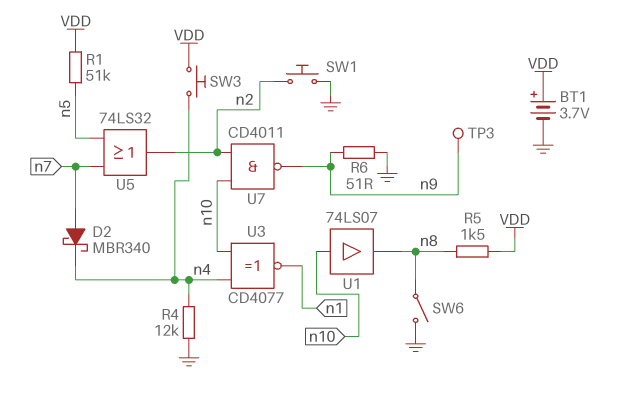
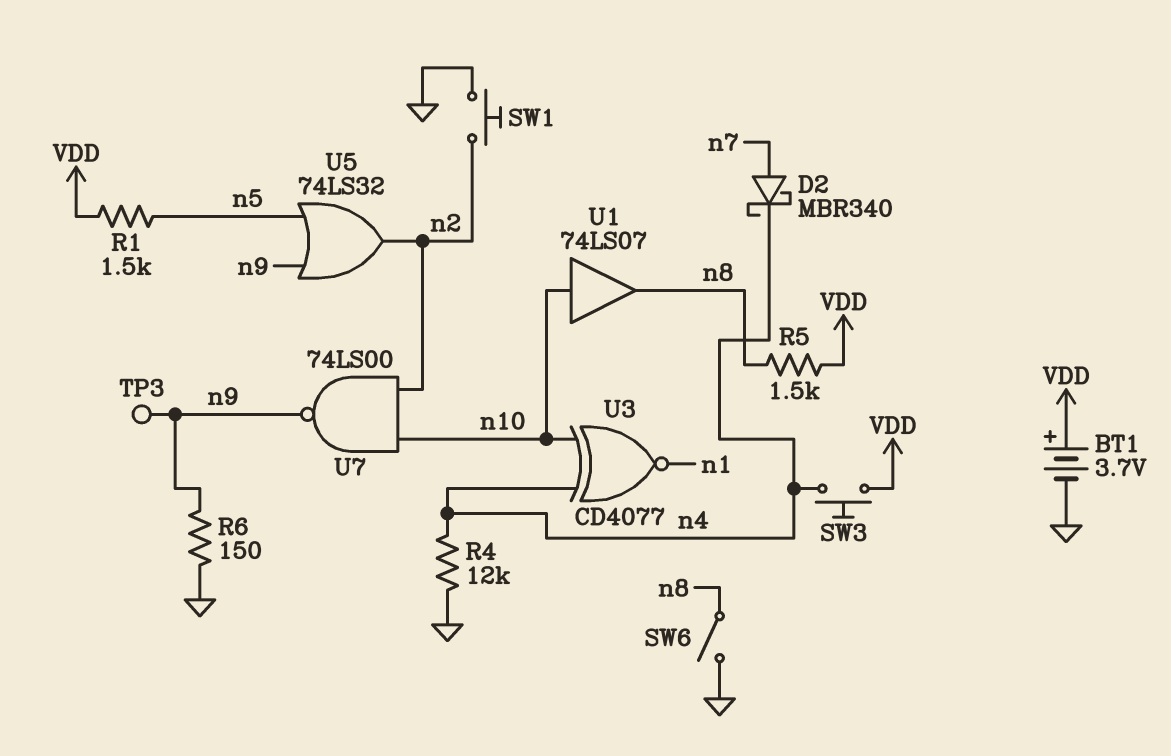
R1: 51k (VDD, n5) -> 1.5k (VDD, n5)
R6: 51 (GND, n9) -> 150 (GND, n9)
U5: OR 74LS32 (in n5, in n7, out n2) -> OR 74LS32 (in n5, in n9, out n2)
U7: NAND CD4011 (in n2, in n10, out n9) -> NAND 74LS00 (in n2, in n10, out n9)

